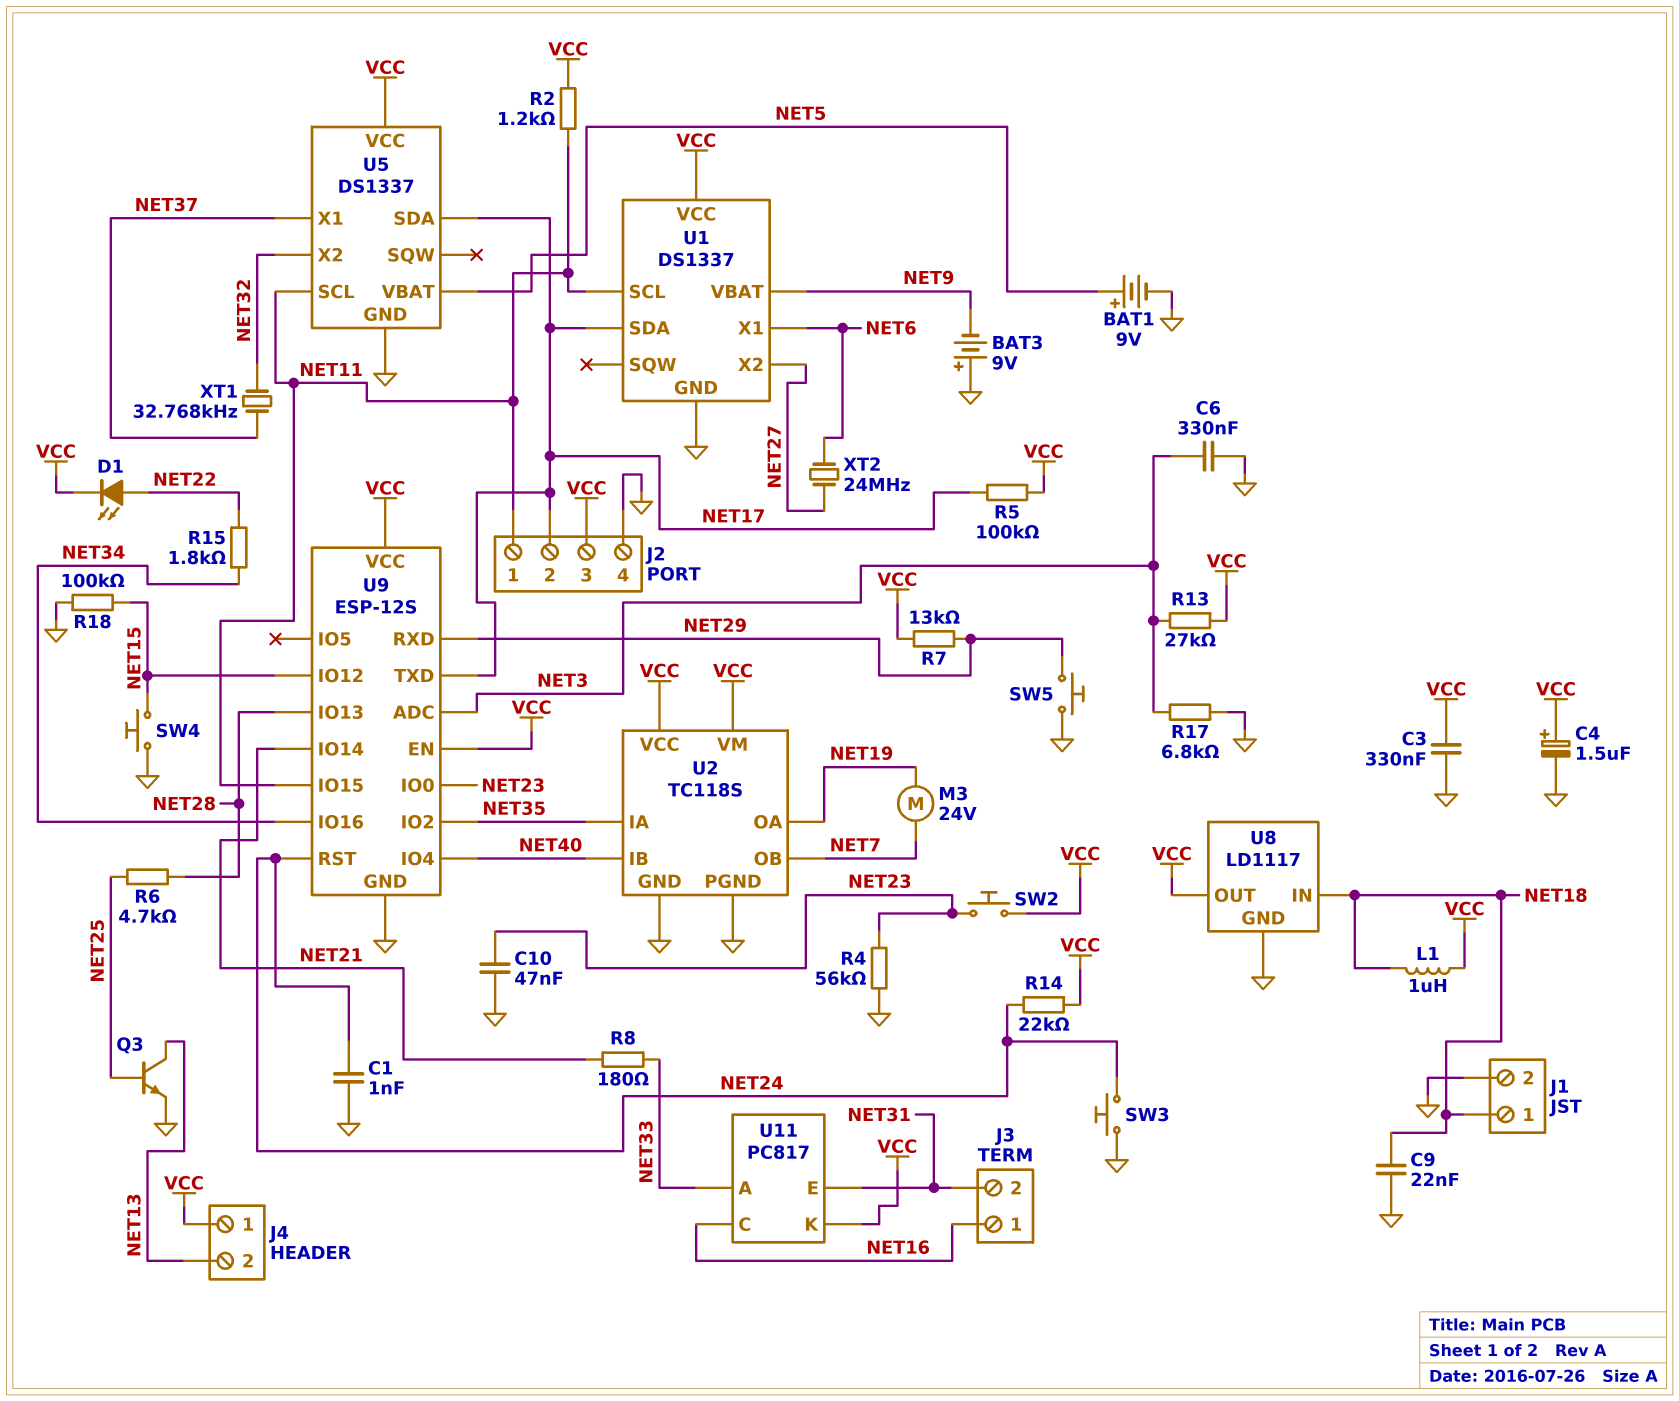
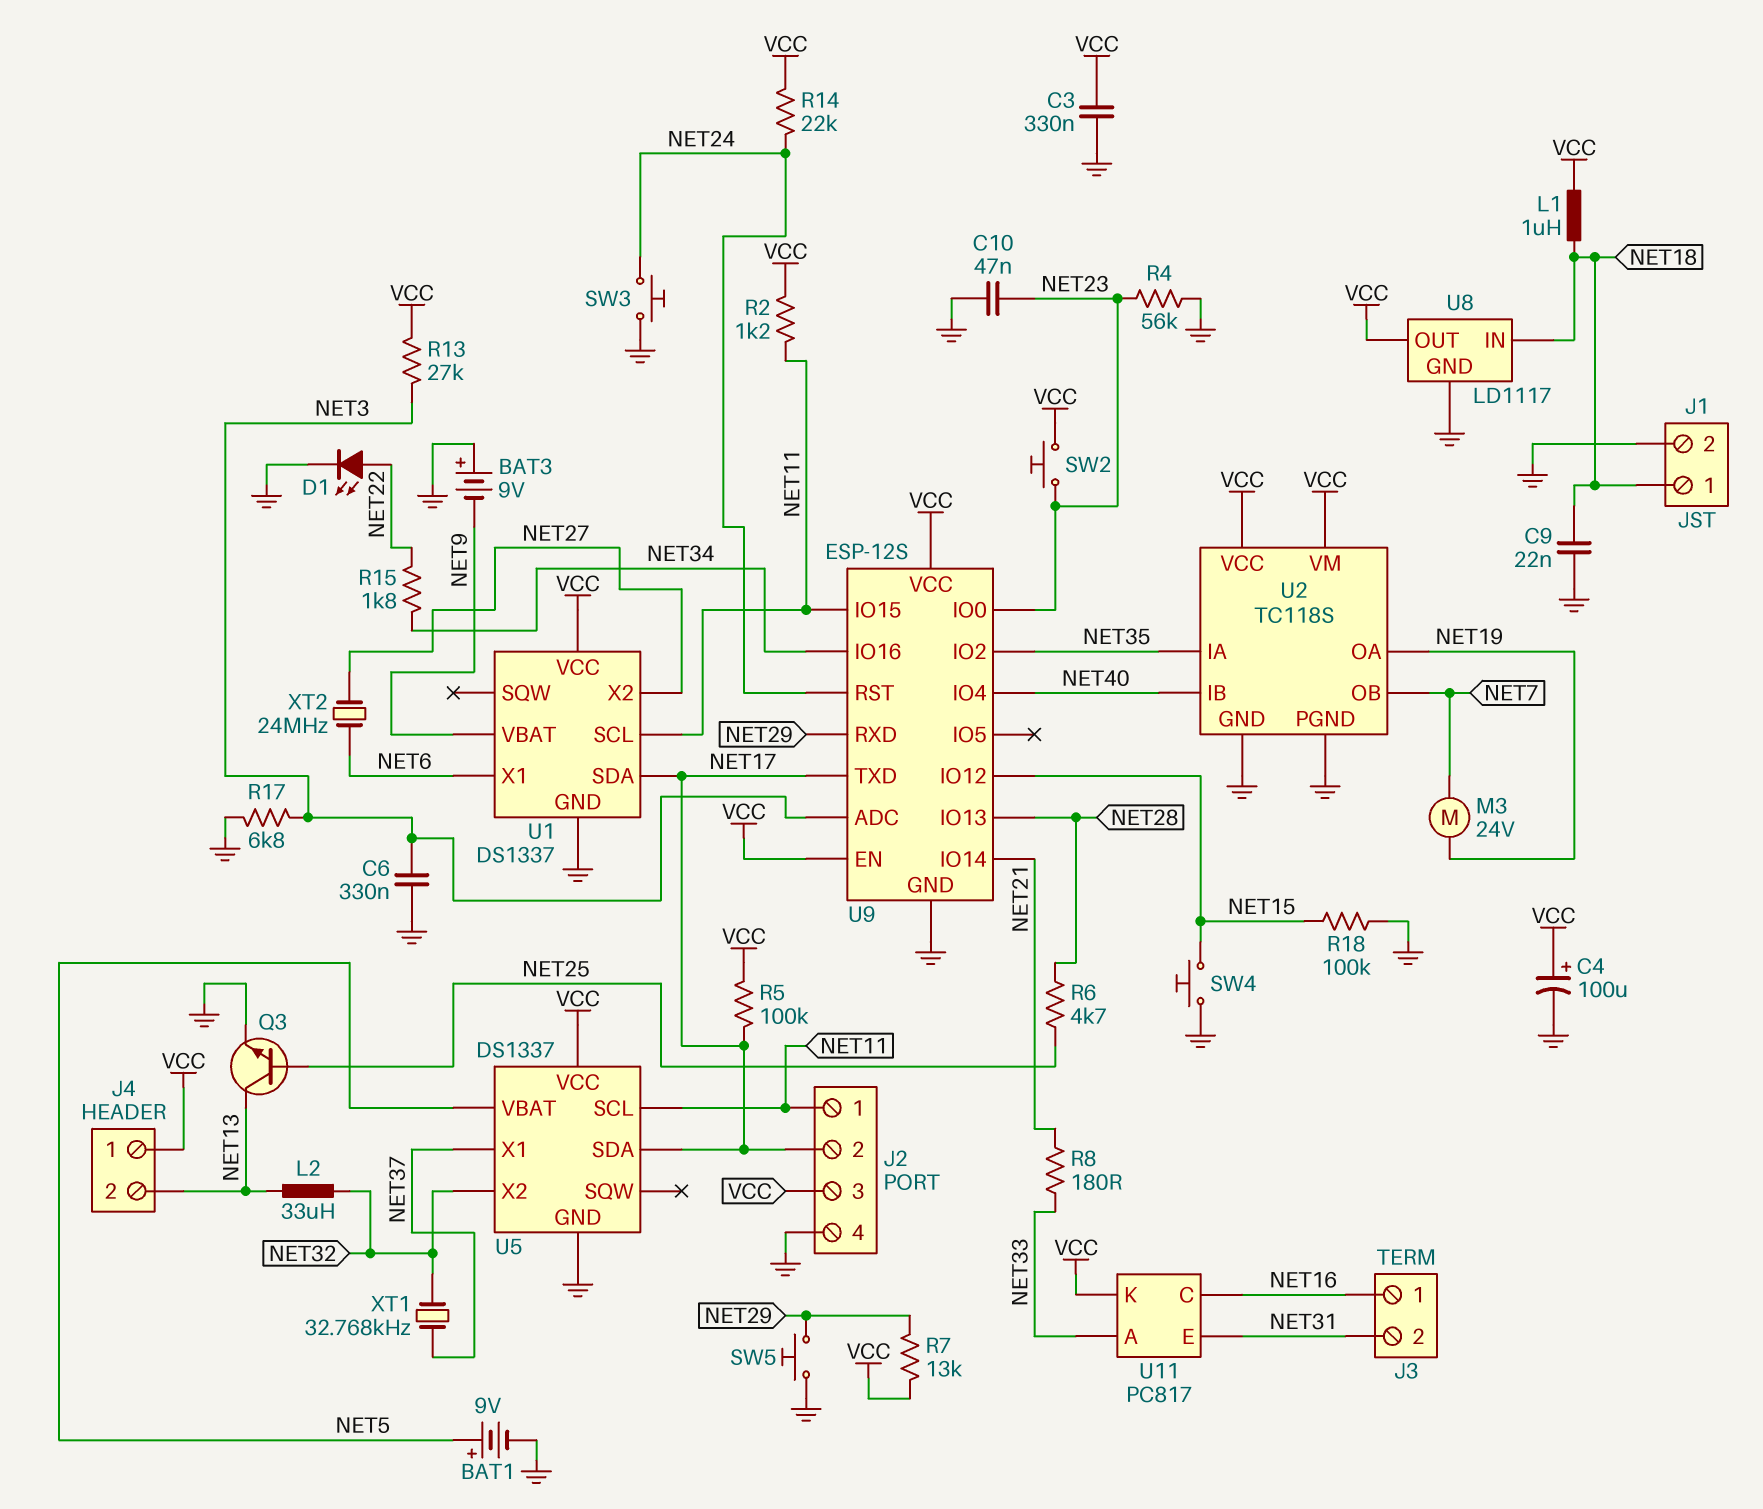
C1: 1nF (GND, NET24) -> none
C4: 1.5uF (plus VCC, minus GND) -> 100uF (plus VCC, minus GND)
D1: LED (A NET22, K VCC) -> LED (A NET22, K GND)
L2: none -> 33uH (NET13, NET32)

